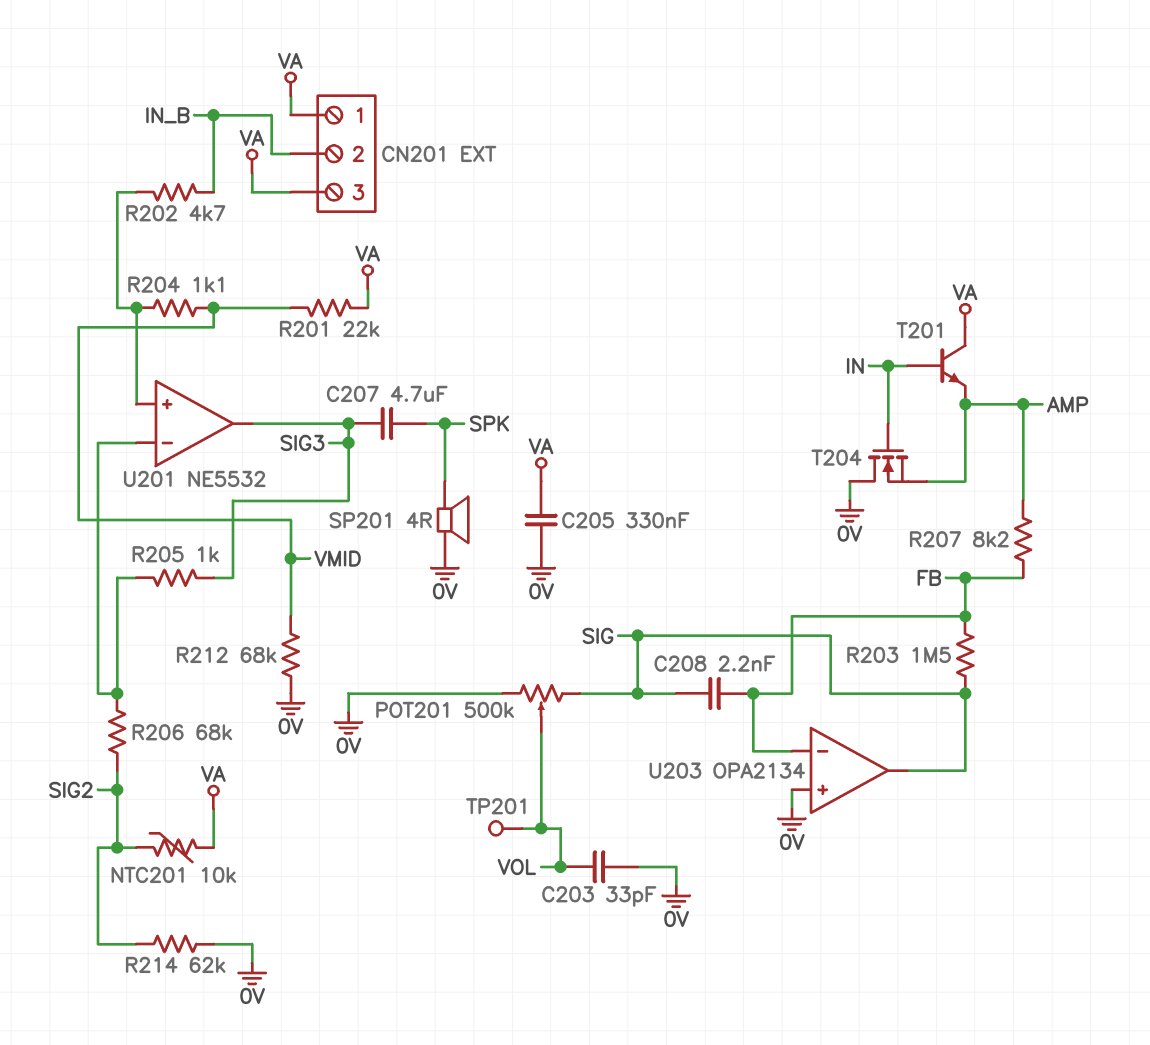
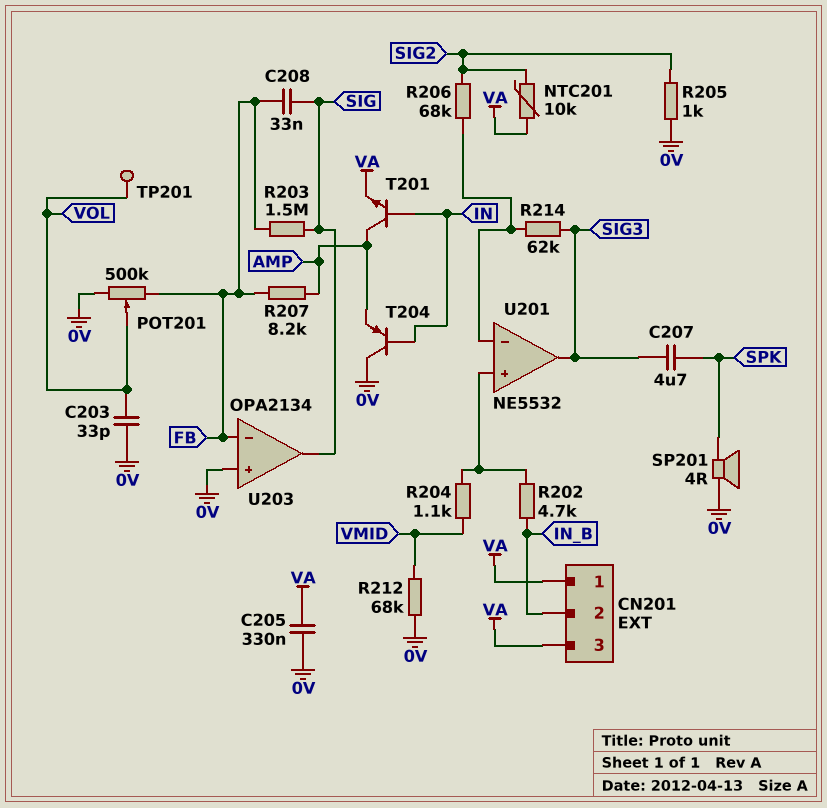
C208: 2.2nF (FB, SIG) -> 33nF (FB, SIG)
POT201: 500k (0V, SIG, wiper VOL) -> 500k (0V, FB, wiper VOL)
R201: 22k (VA, VMID) -> none
R205: 1k (SIG3, U201/in-) -> 1k (0V, SIG2)
R214: 62k (0V, SIG2) -> 62k (SIG3, U201/in-)
T201: NPN (B IN, C VA, E AMP) -> NPN (B IN, C AMP, E VA)
T204: NMOS (G IN, D 0V, S AMP) -> PNP (B IN, C 0V, E AMP)

